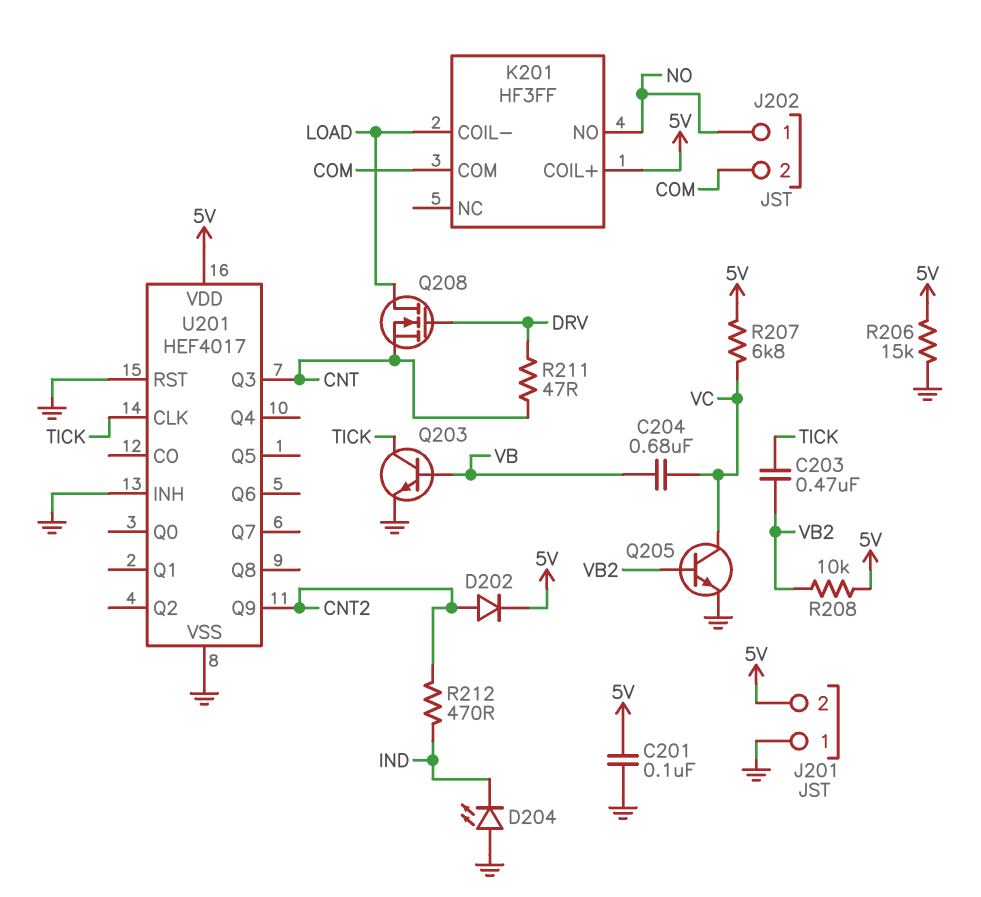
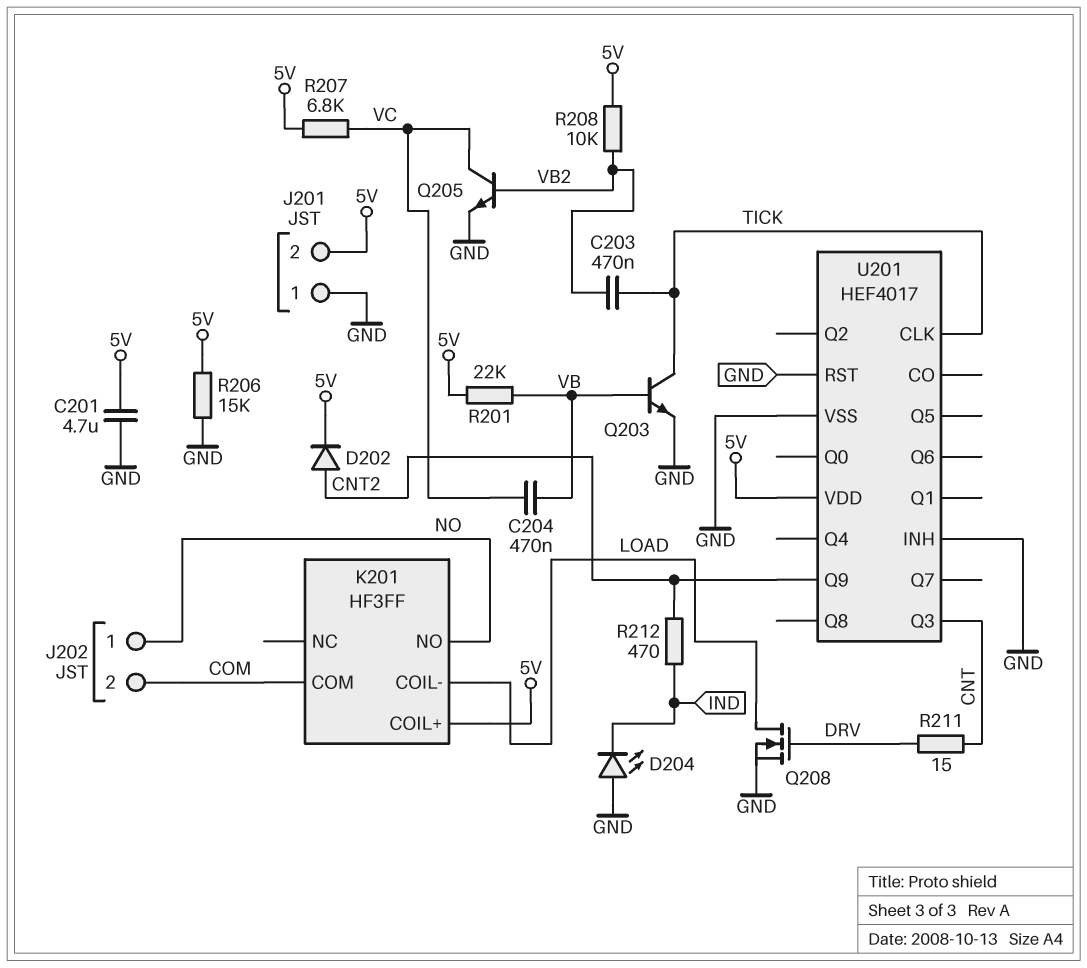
C201: 100nF (5V, GND) -> 4.7uF (5V, GND)
C204: 680nF (VB, VC) -> 470nF (VB, VC)
Q208: NMOS (G DRV, D LOAD, S CNT) -> NMOS (G DRV, D LOAD, S GND)
R201: none -> 22k (5V, VB)
R211: 47 (CNT, DRV) -> 15 (CNT, DRV)

